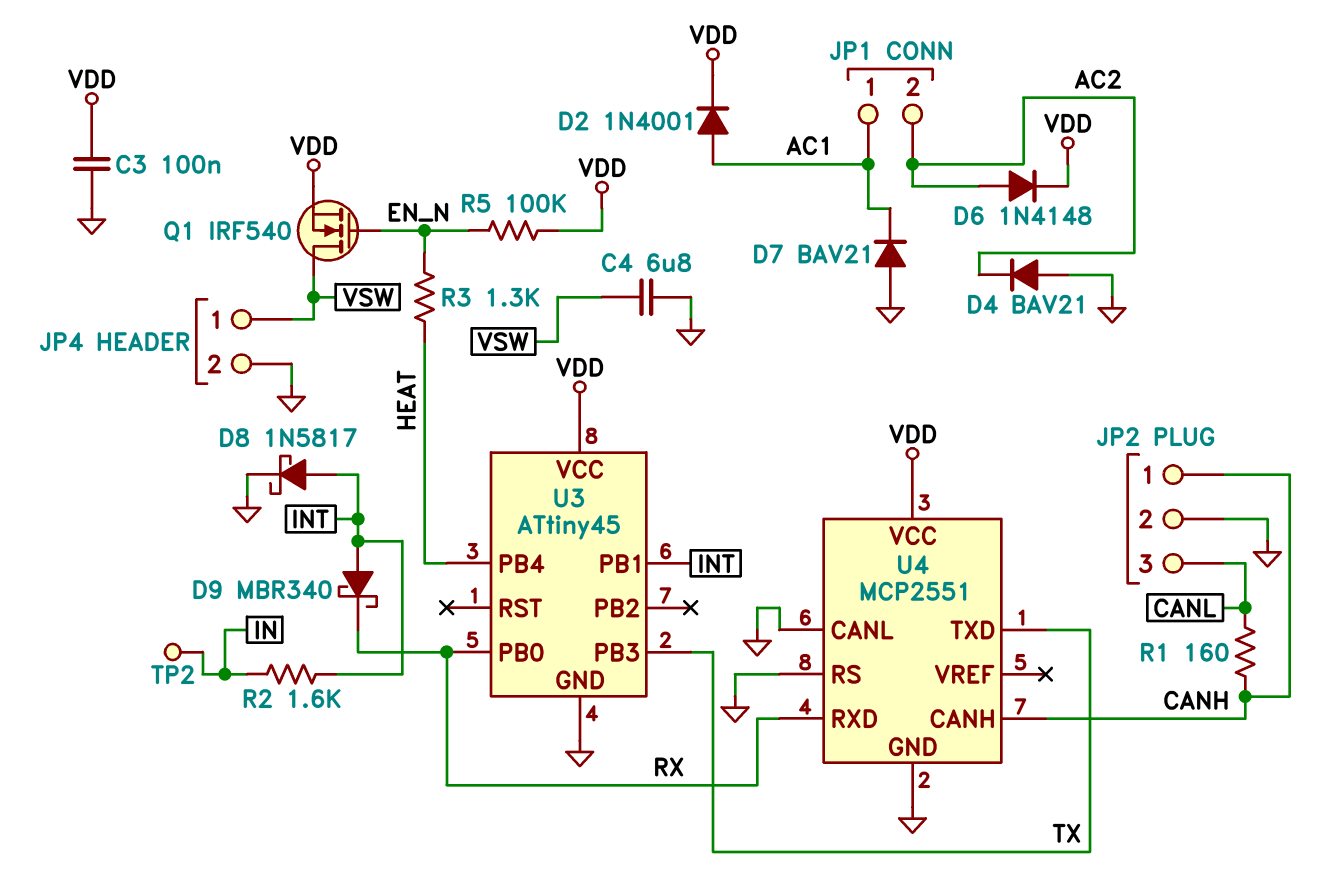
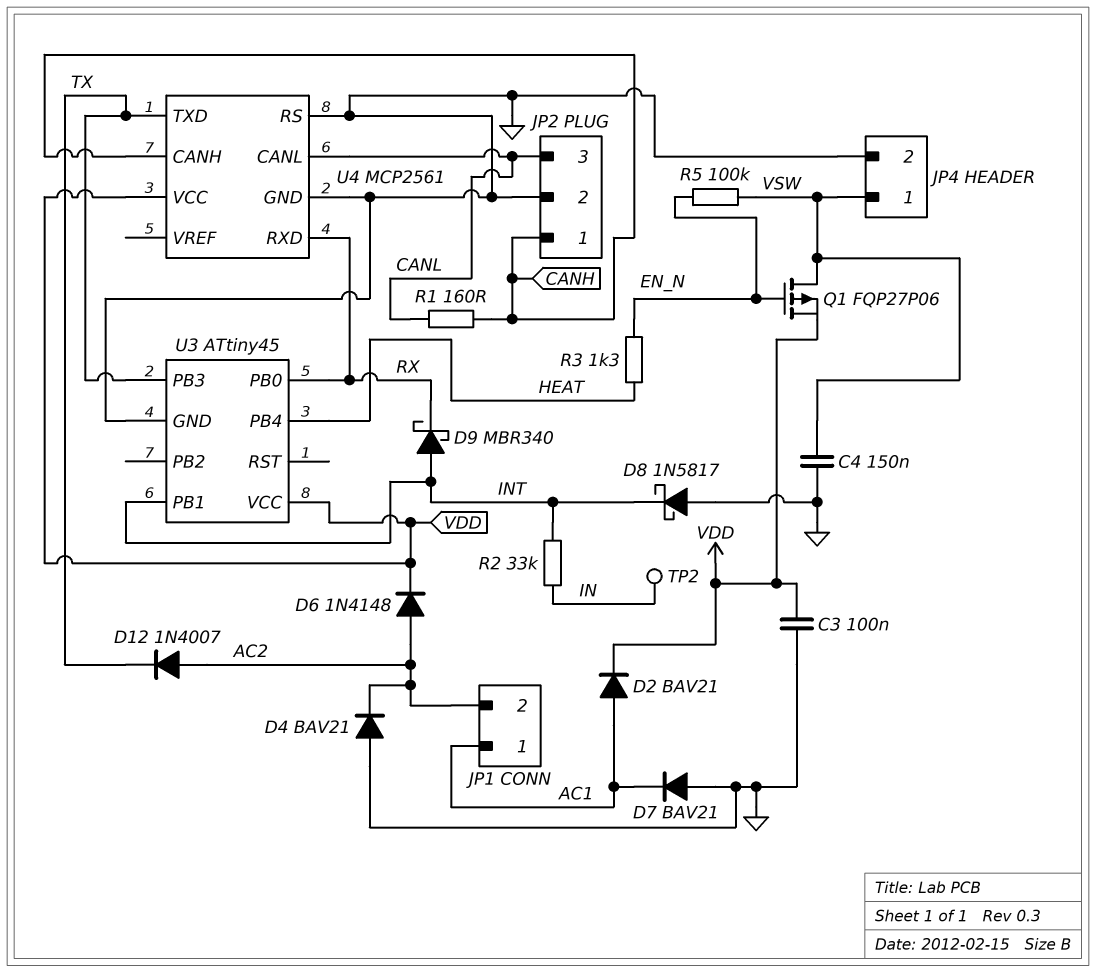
C4: 6.8uF (GND, VSW) -> 150nF (GND, VSW)
D2: diode 1N4001 (A AC1, K VDD) -> diode BAV21 (A AC1, K VDD)
D8: schottky 1N5817 (A INT, K GND) -> schottky 1N5817 (A GND, K INT)
D12: none -> diode 1N4007 (A AC2, K TX)
Q1: NMOS IRF540 (G EN_N, D VSW, S VDD) -> PMOS FQP27P06 (G EN_N, D VSW, S VDD)
R2: 1.6k (IN, INT) -> 33k (IN, INT)
R5: 100k (EN_N, VDD) -> 100k (EN_N, VSW)
U4: MCP2551 -> MCP2561
U4 pin CANL: GND -> CANL

